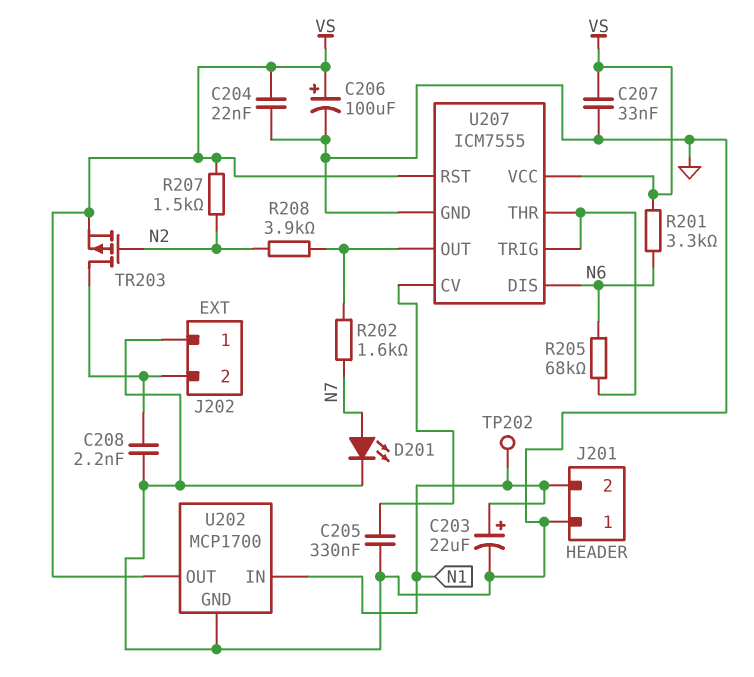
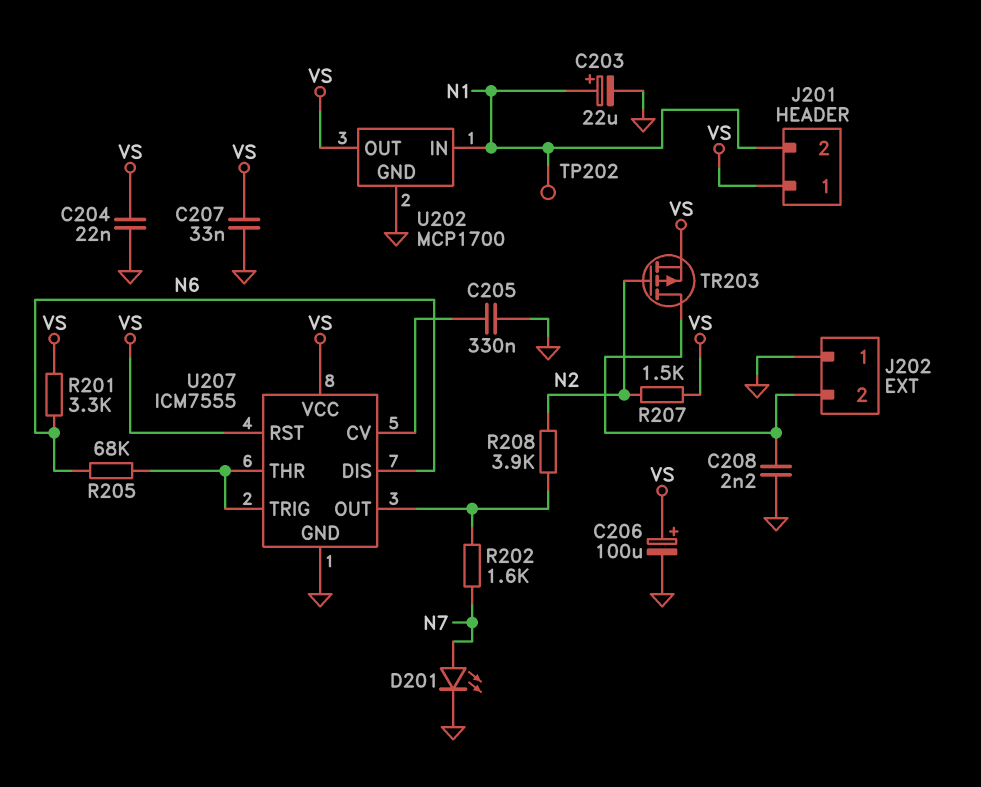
J201 pin 1: GND -> VS

